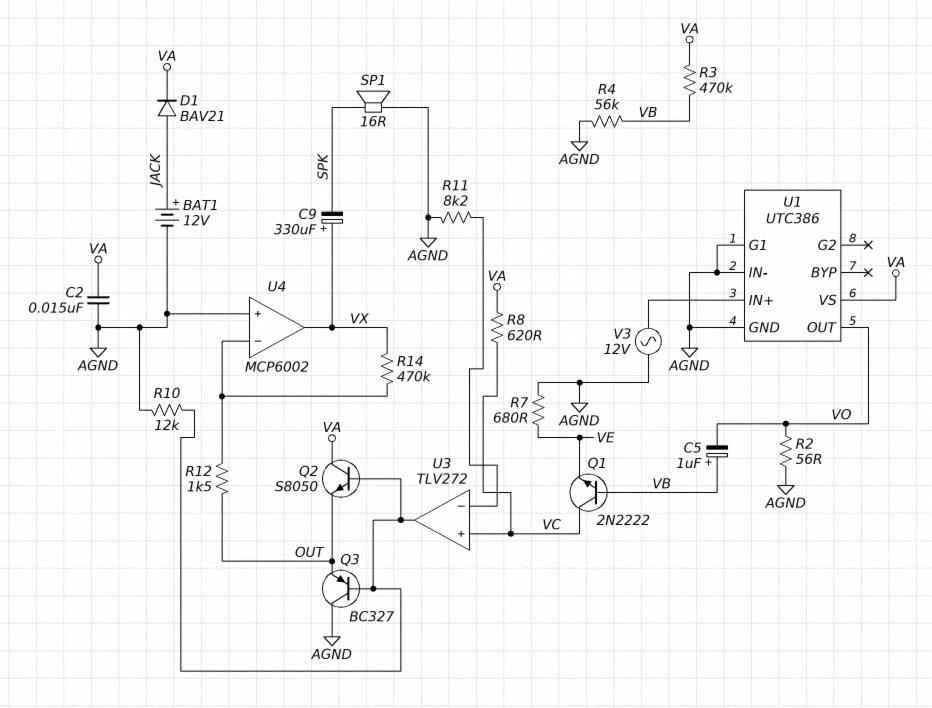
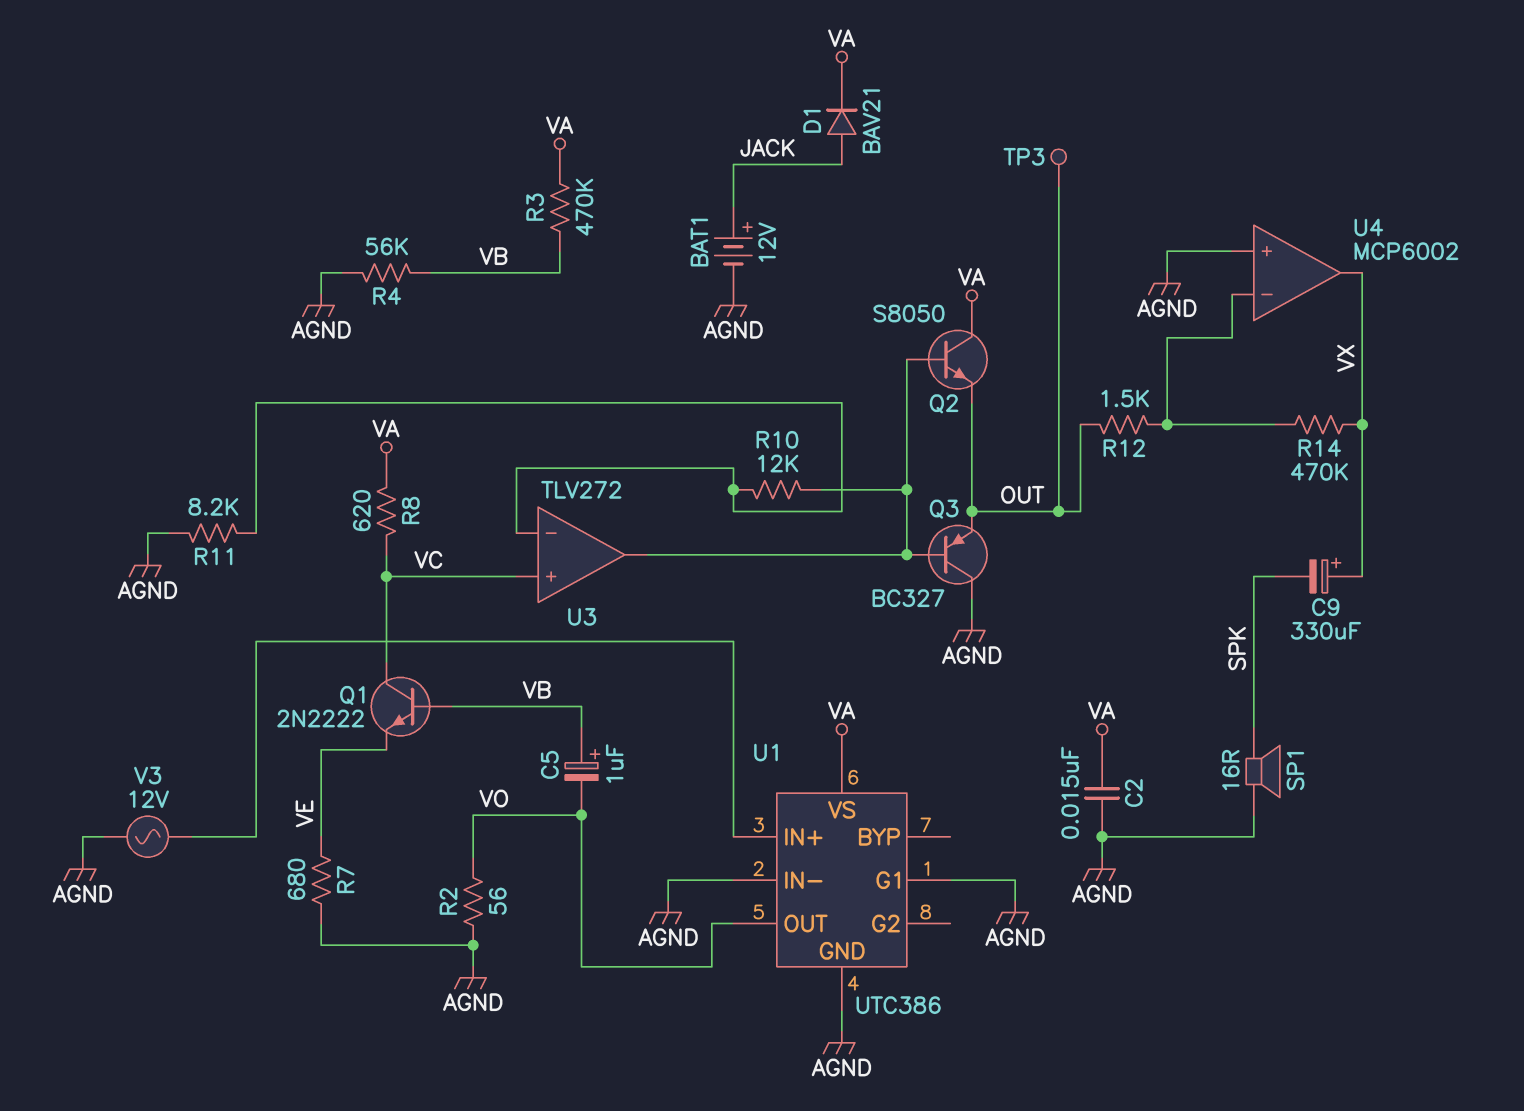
R10: 12k (AGND, U3/out) -> 12k (U3/in-, U3/out)
TP3: none -> test point (OUT)

